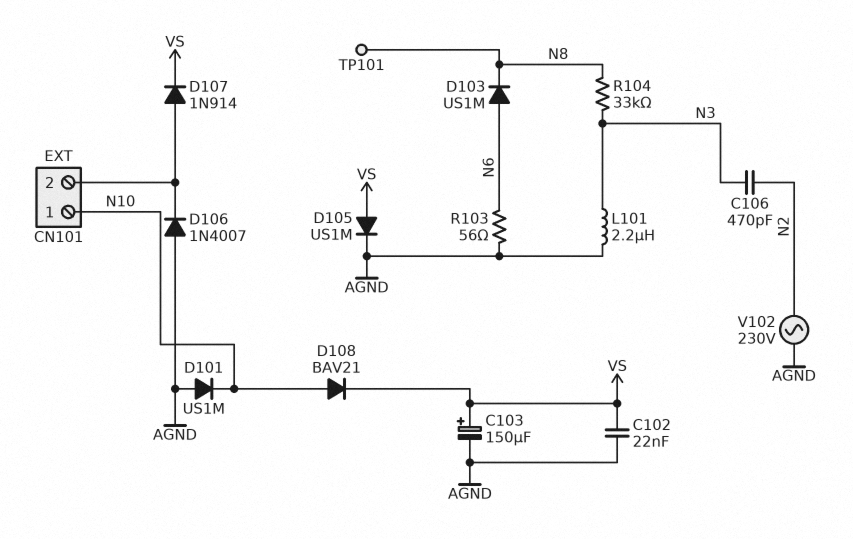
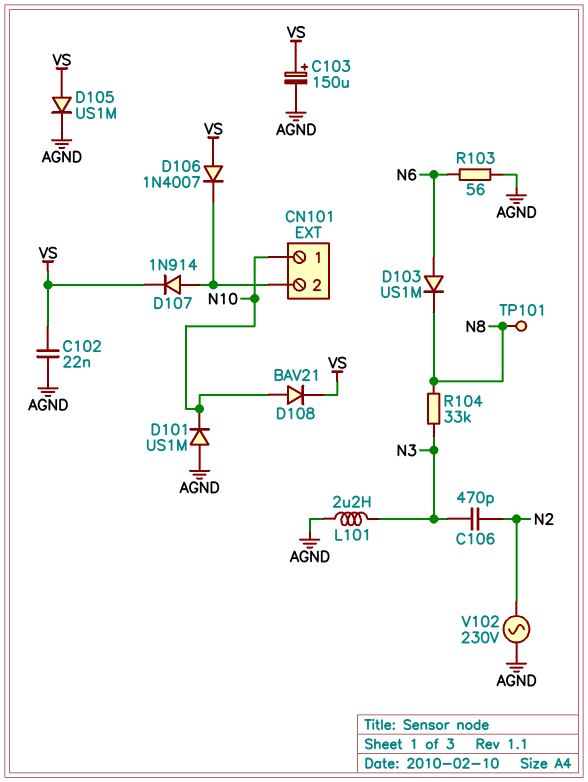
D106: diode 1N4007 (A AGND, K CN101/2) -> diode 1N4007 (A VS, K CN101/2)

